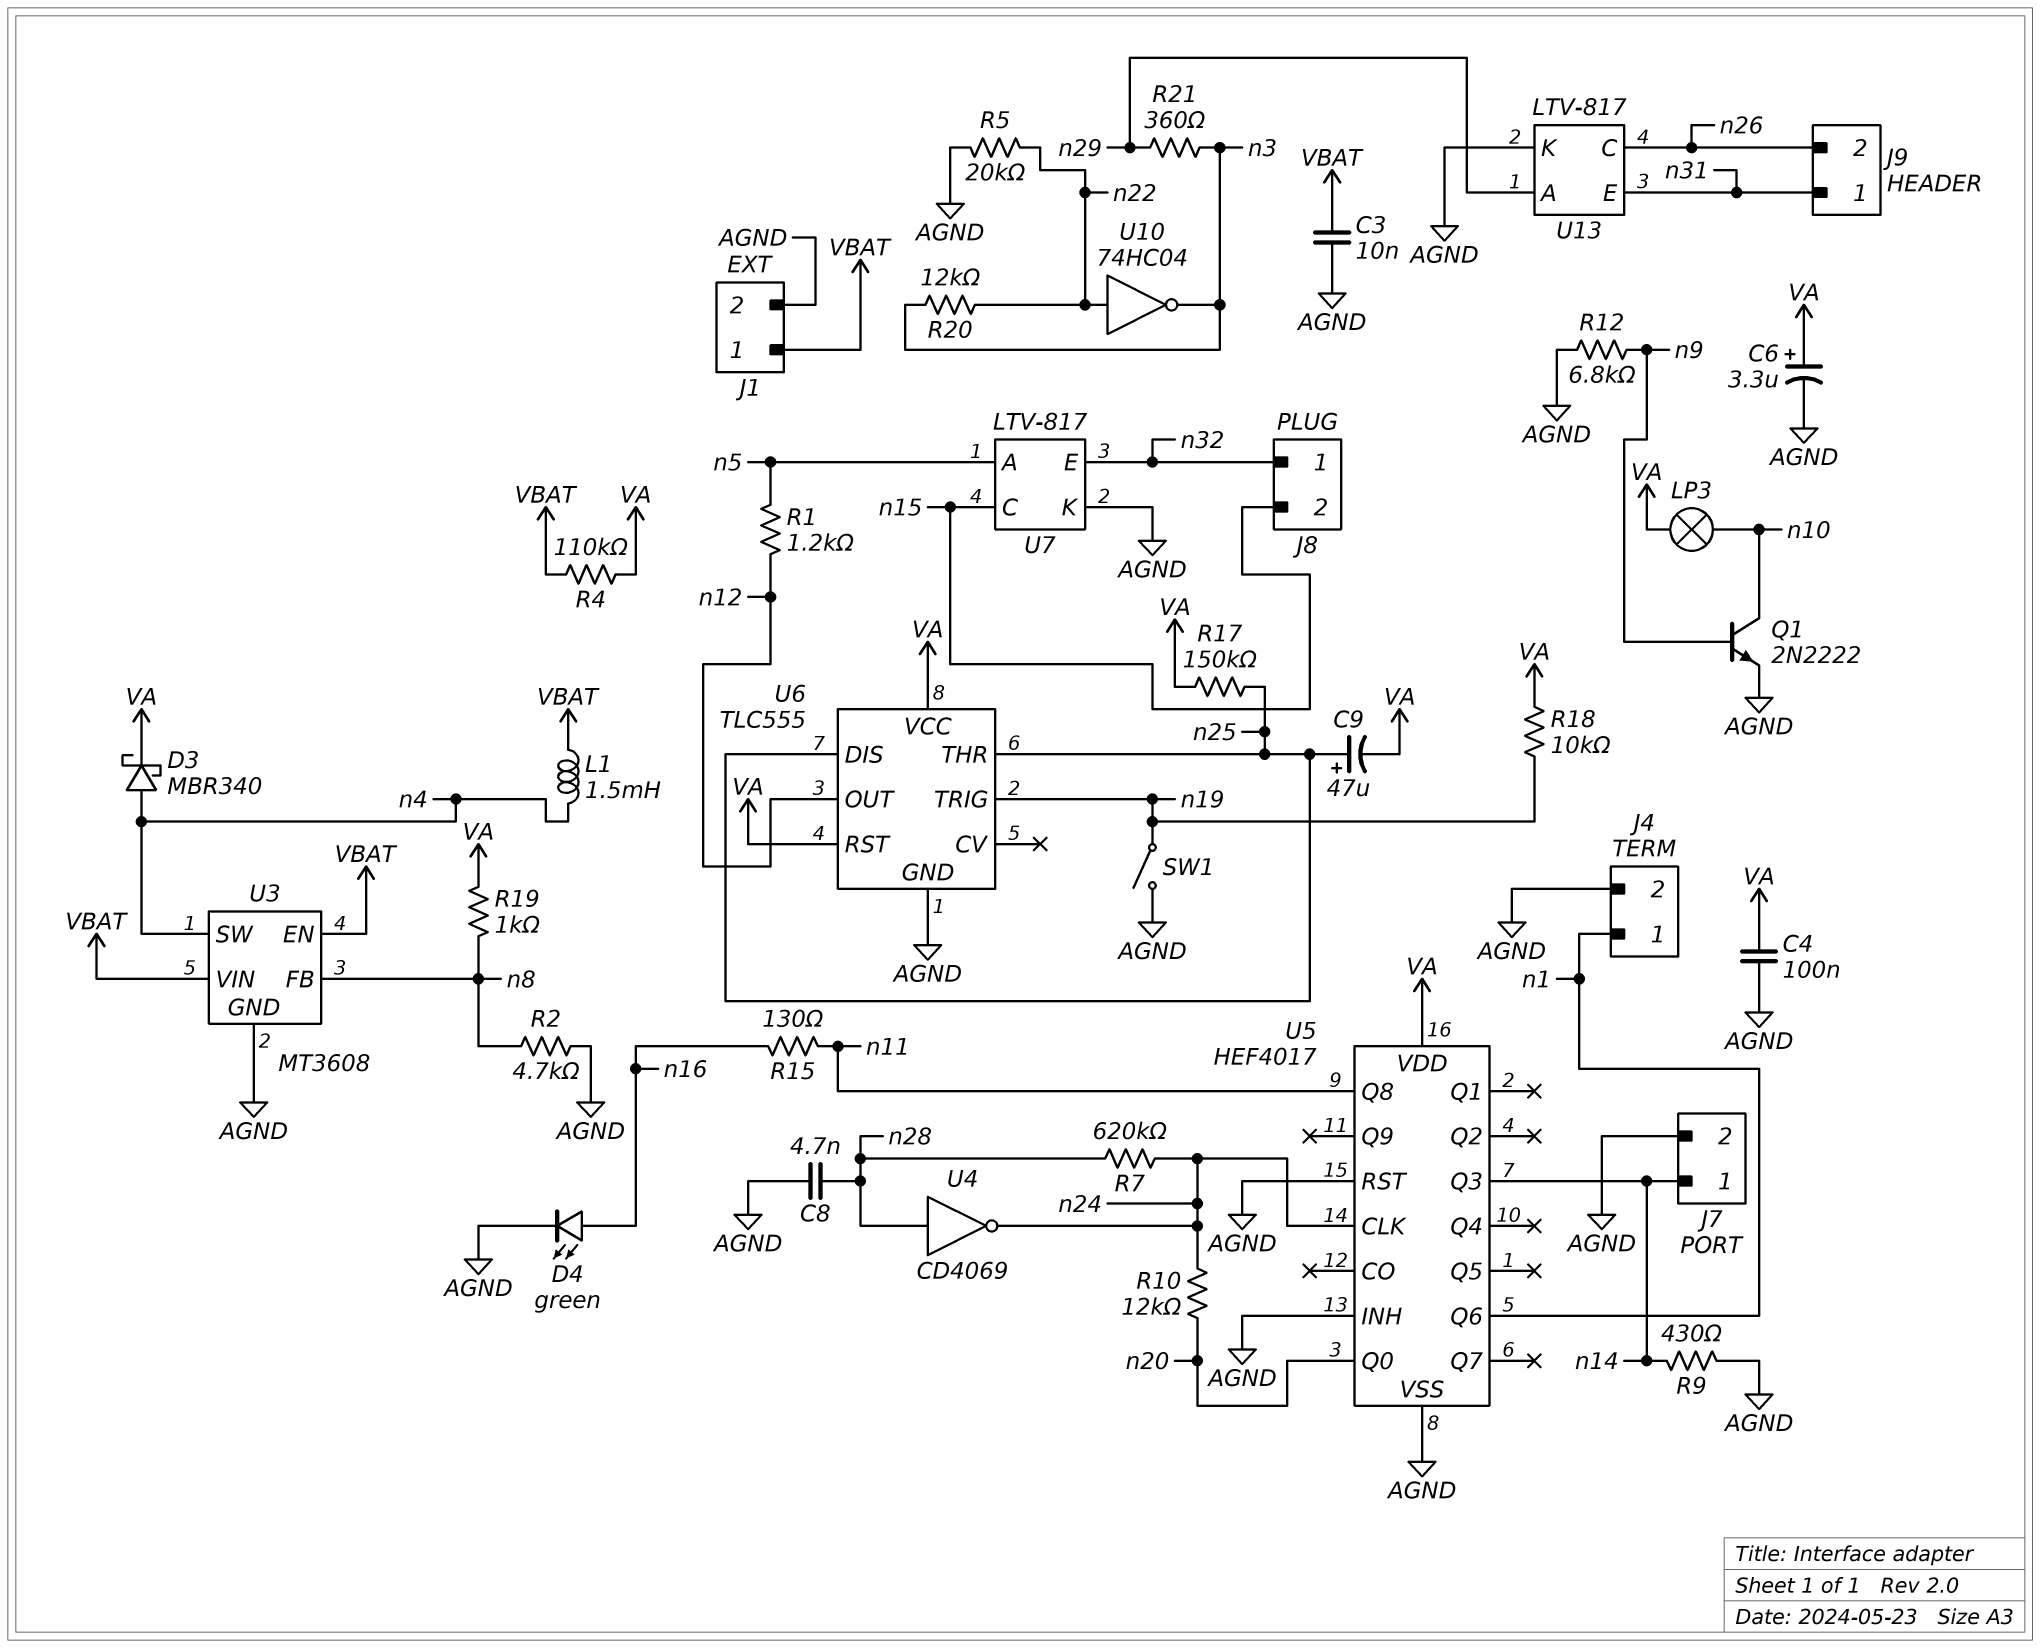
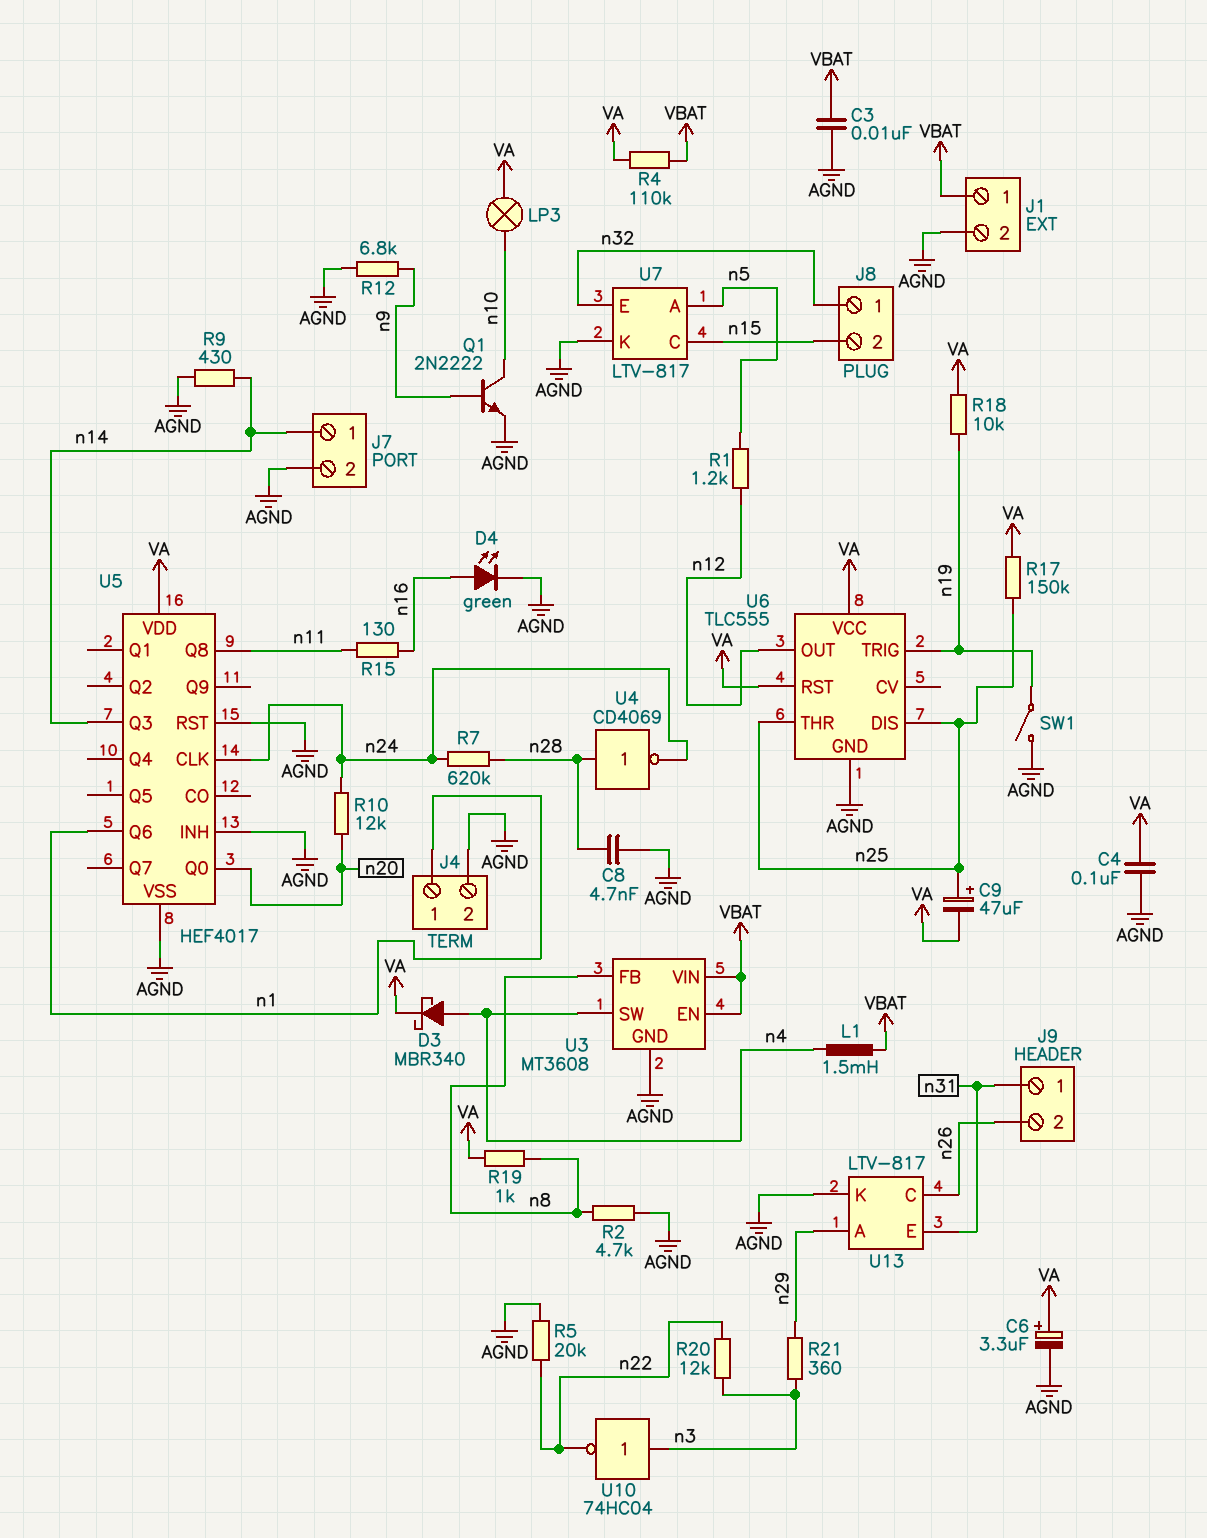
U10: NOT 74HC04 (in n22, out n3) -> NOT 74HC04 (in n3, out n22)

